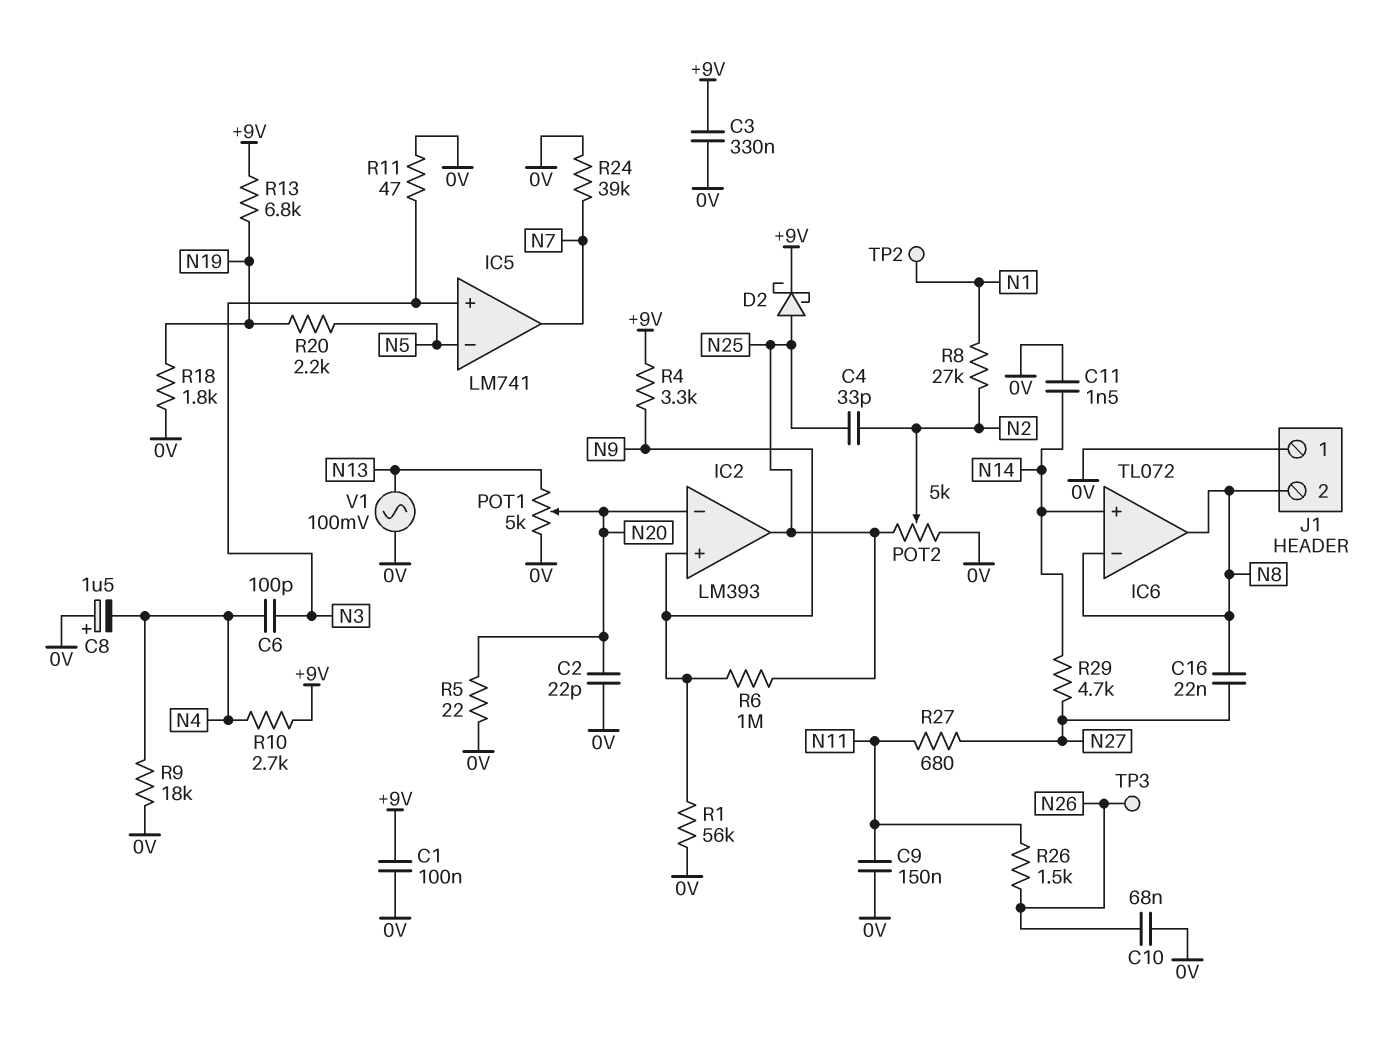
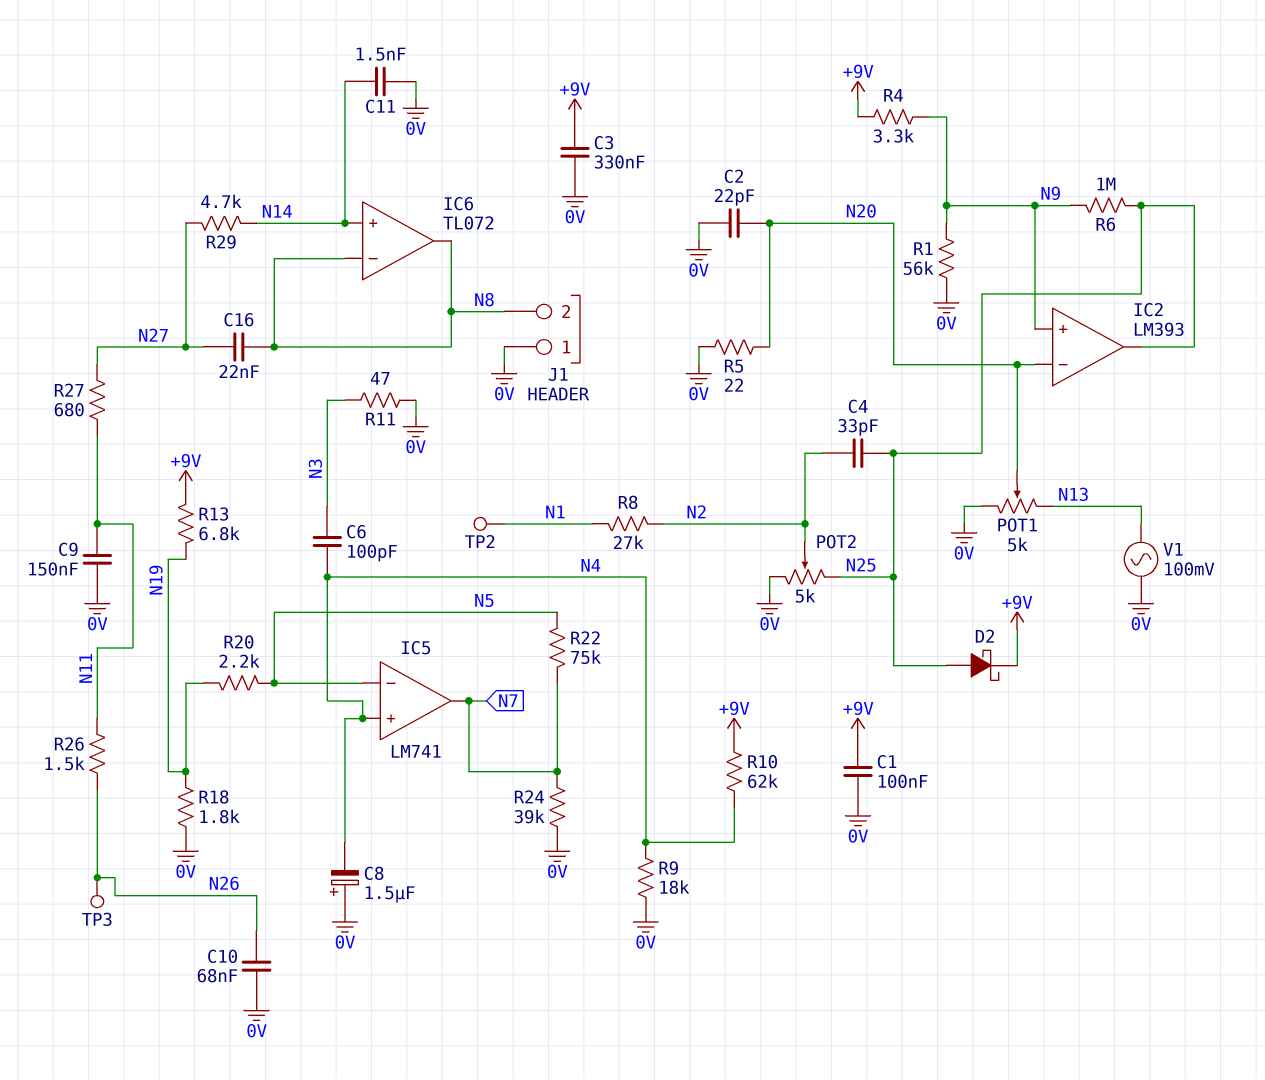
IC5 pin in+: N3 -> N4
R10: 2.7k (+9V, N4) -> 62k (+9V, N4)
R22: none -> 75k (N5, N7)

